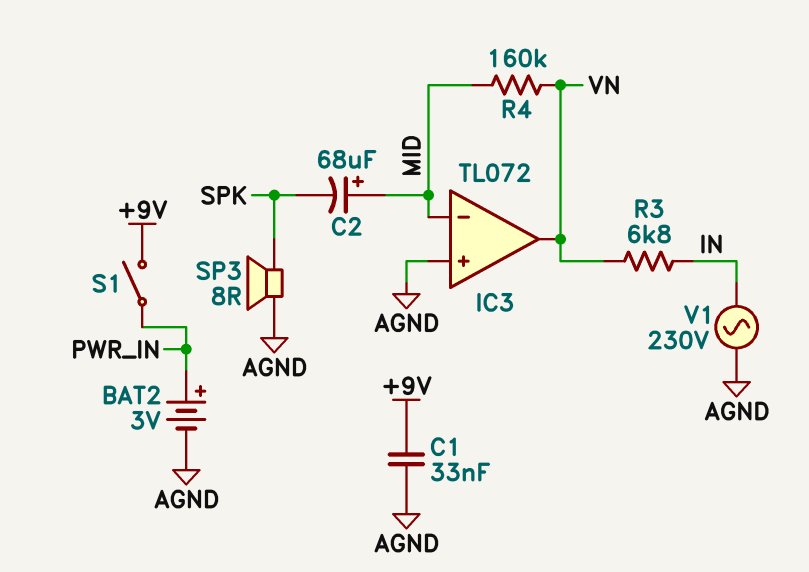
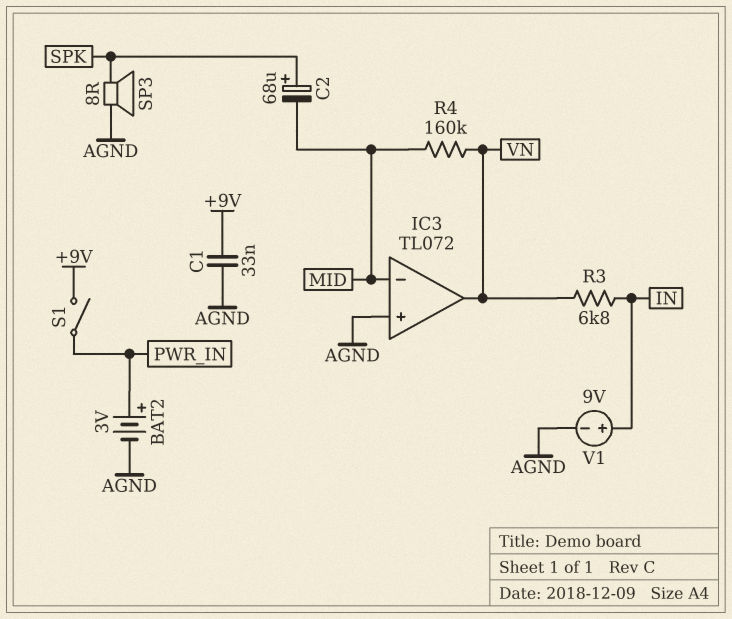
C2: 68uF (plus MID, minus SPK) -> 68uF (plus SPK, minus MID)
V1: AC 230V (AGND, IN) -> 9V (plus IN, minus AGND)

